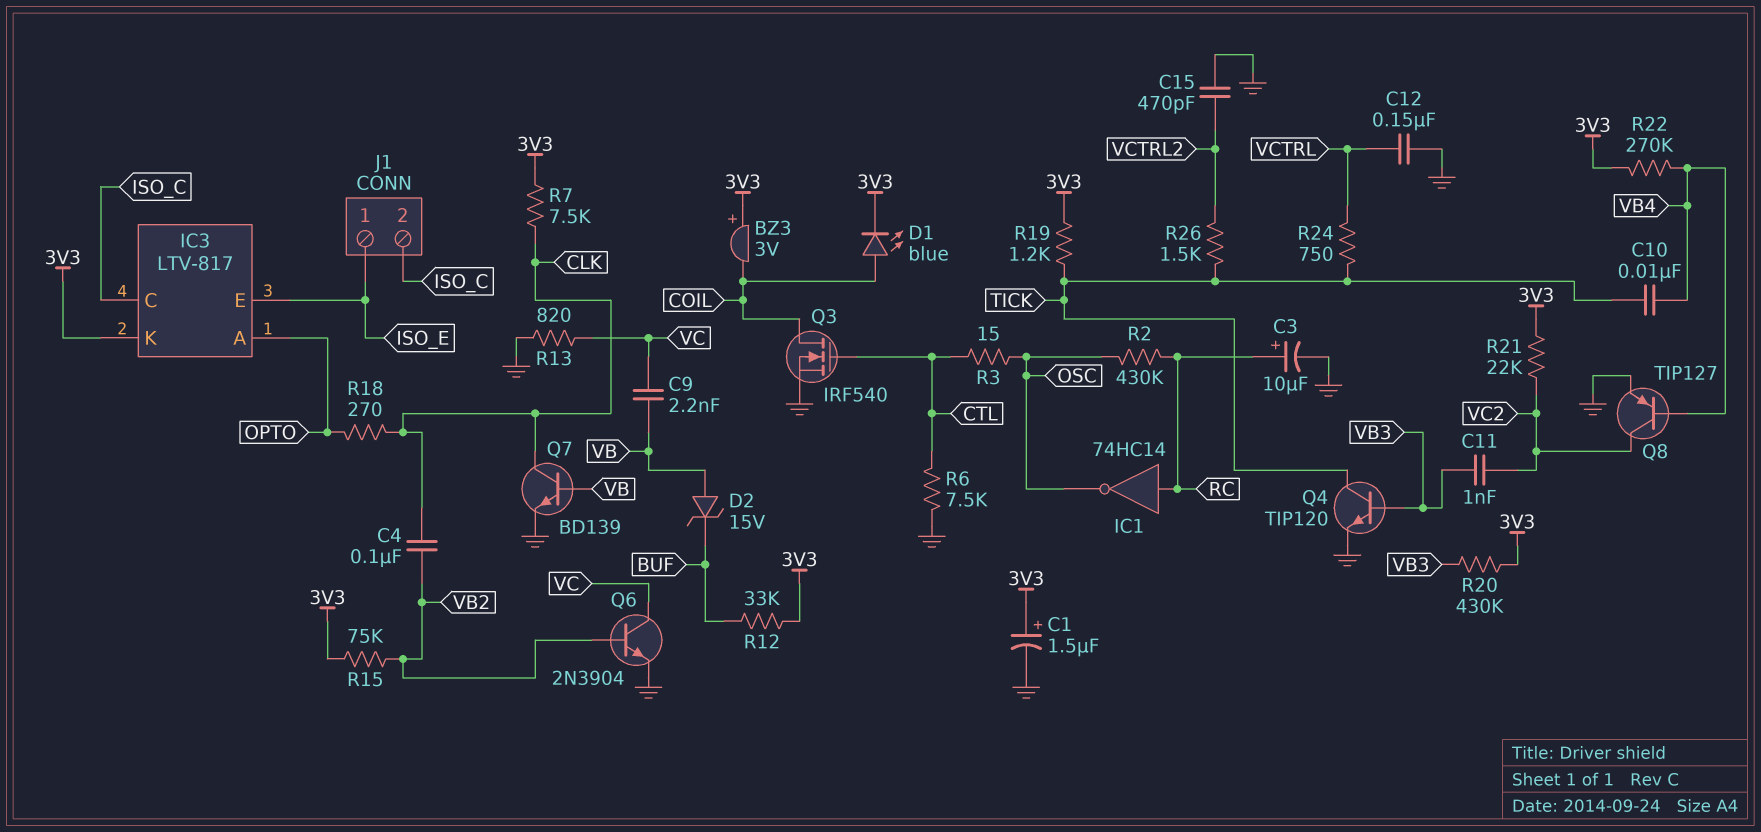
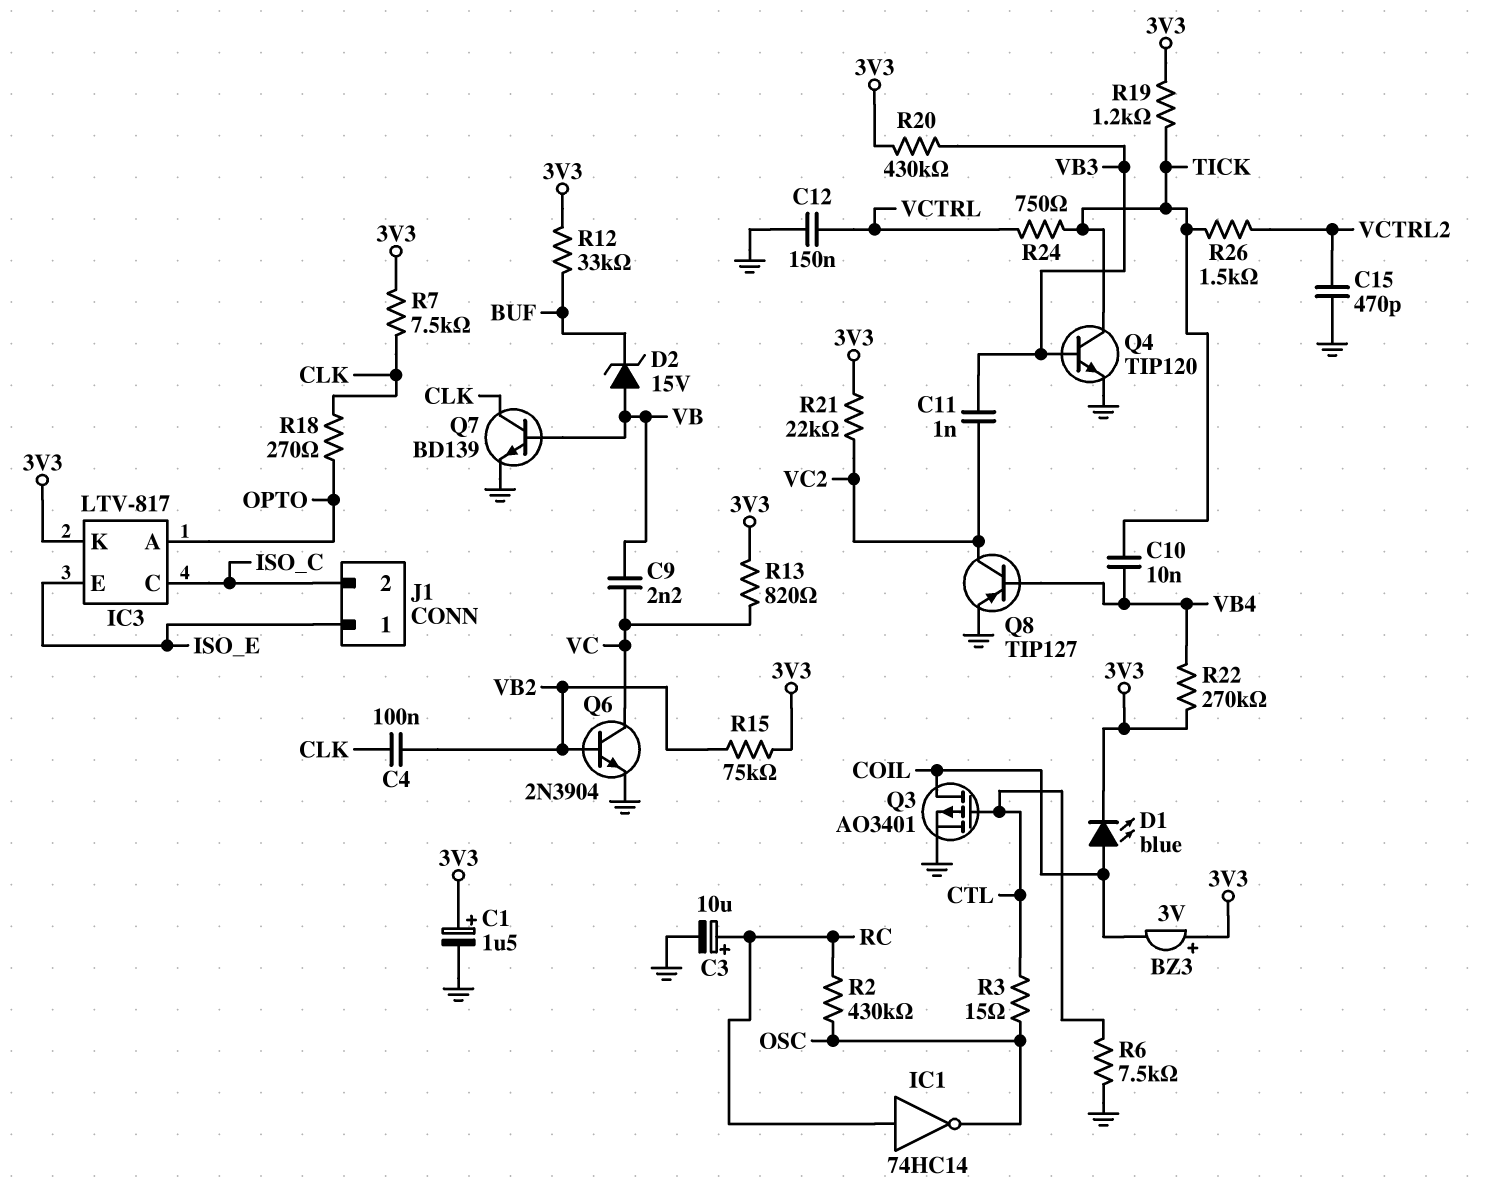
Q3: NMOS IRF540 (G CTL, D COIL, S GND) -> PMOS AO3401 (G CTL, D COIL, S GND)
R13: 820 (GND, VC) -> 820 (3V3, VC)

